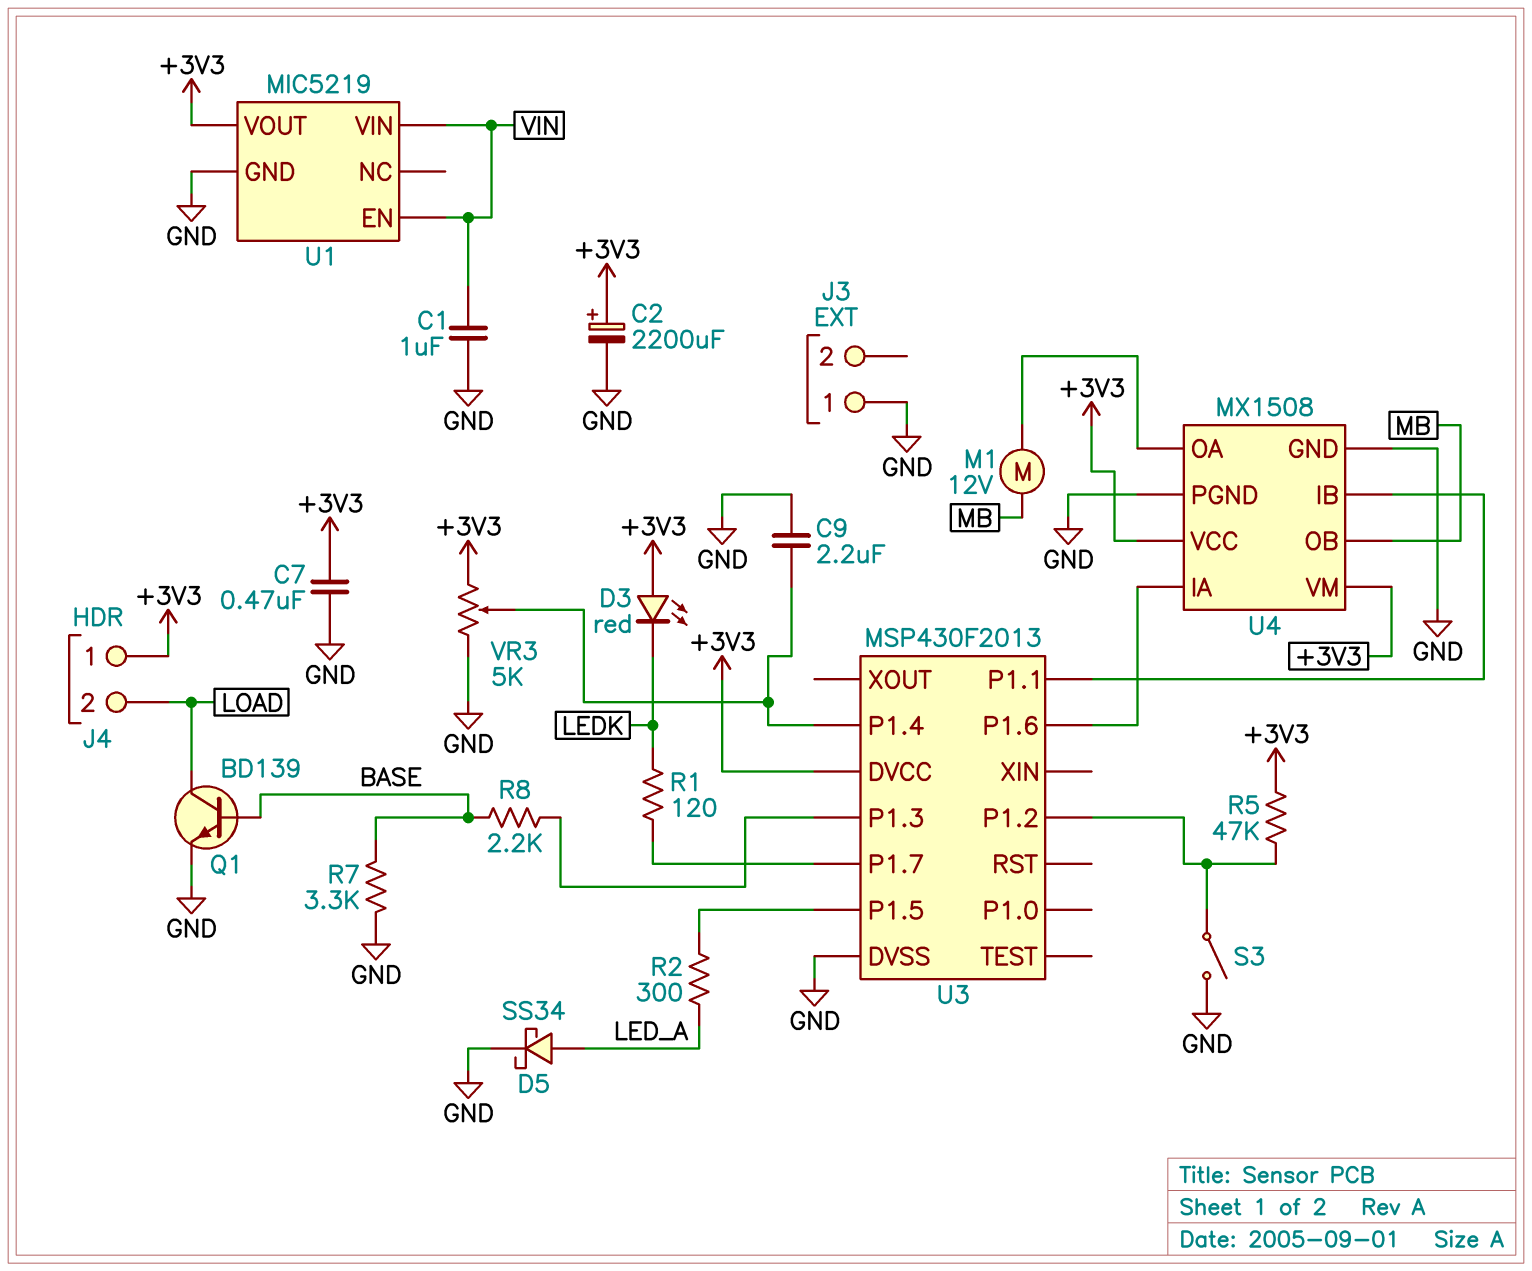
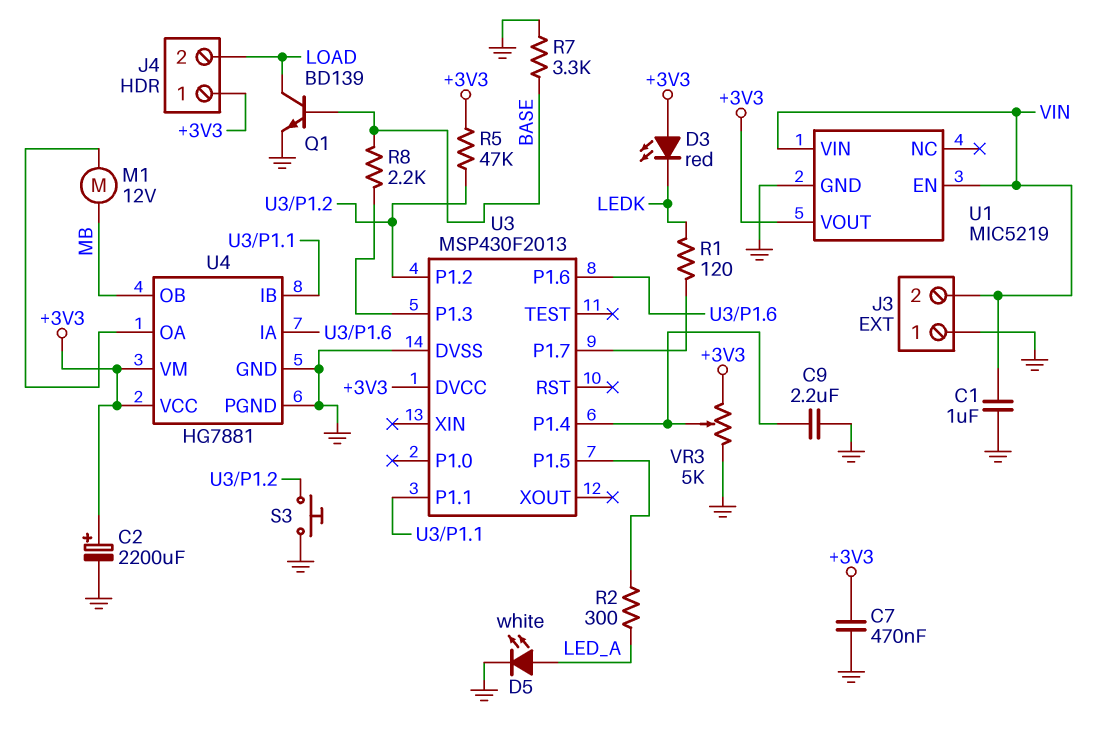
D5: schottky SS34 (A LED_A, K GND) -> LED white (A LED_A, K GND)
J3 pin 2: none -> VIN
S3: switch (GND, U3/P1.2) -> button (GND, U3/P1.2)
U4: MX1508 -> HG7881

